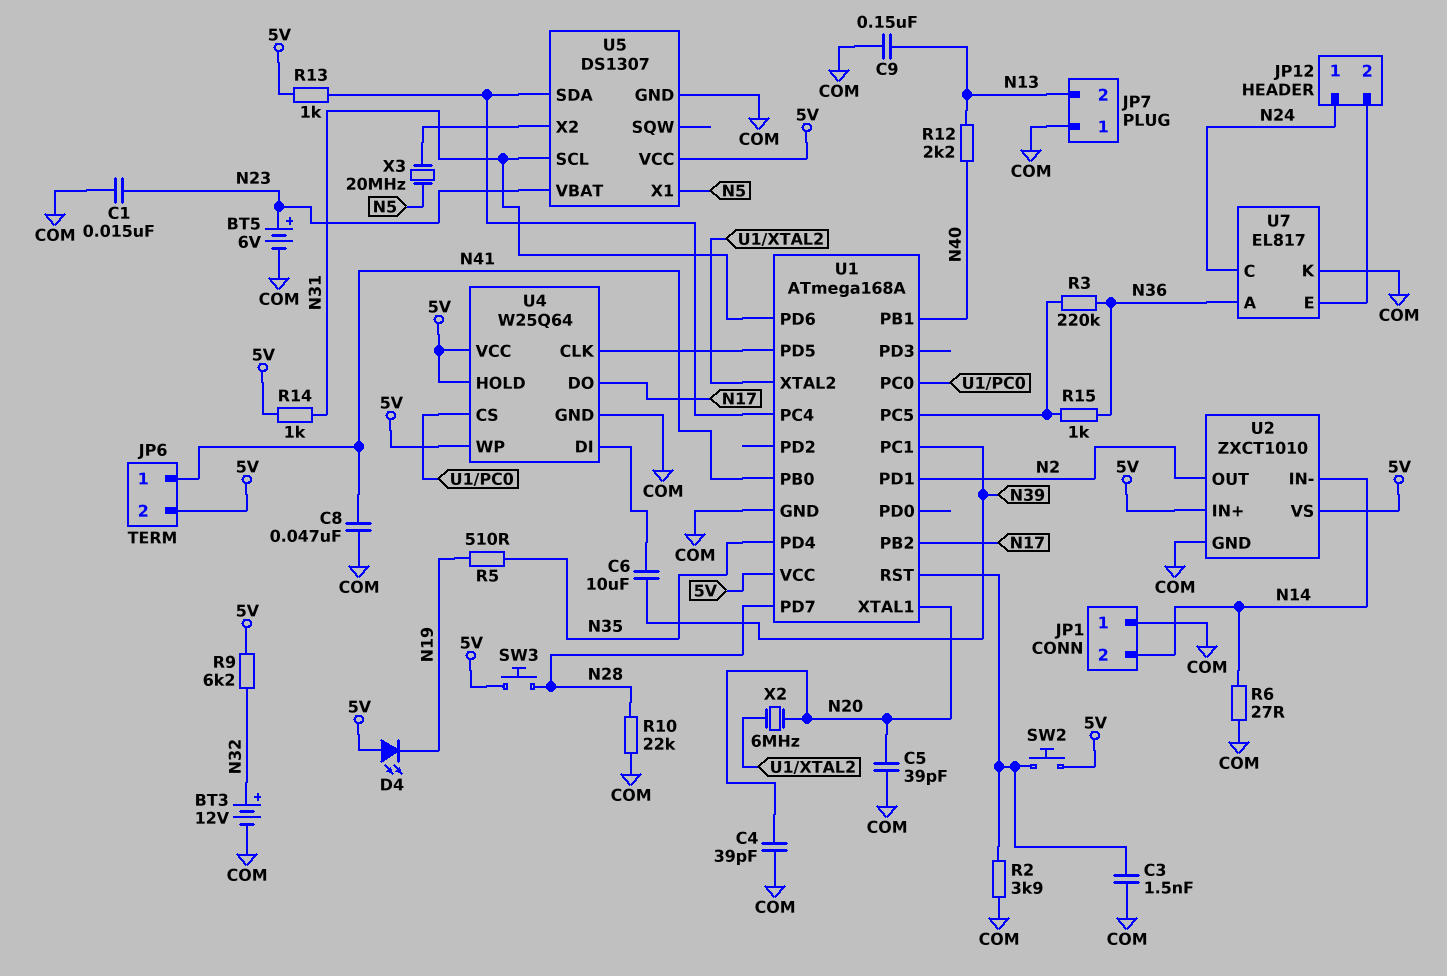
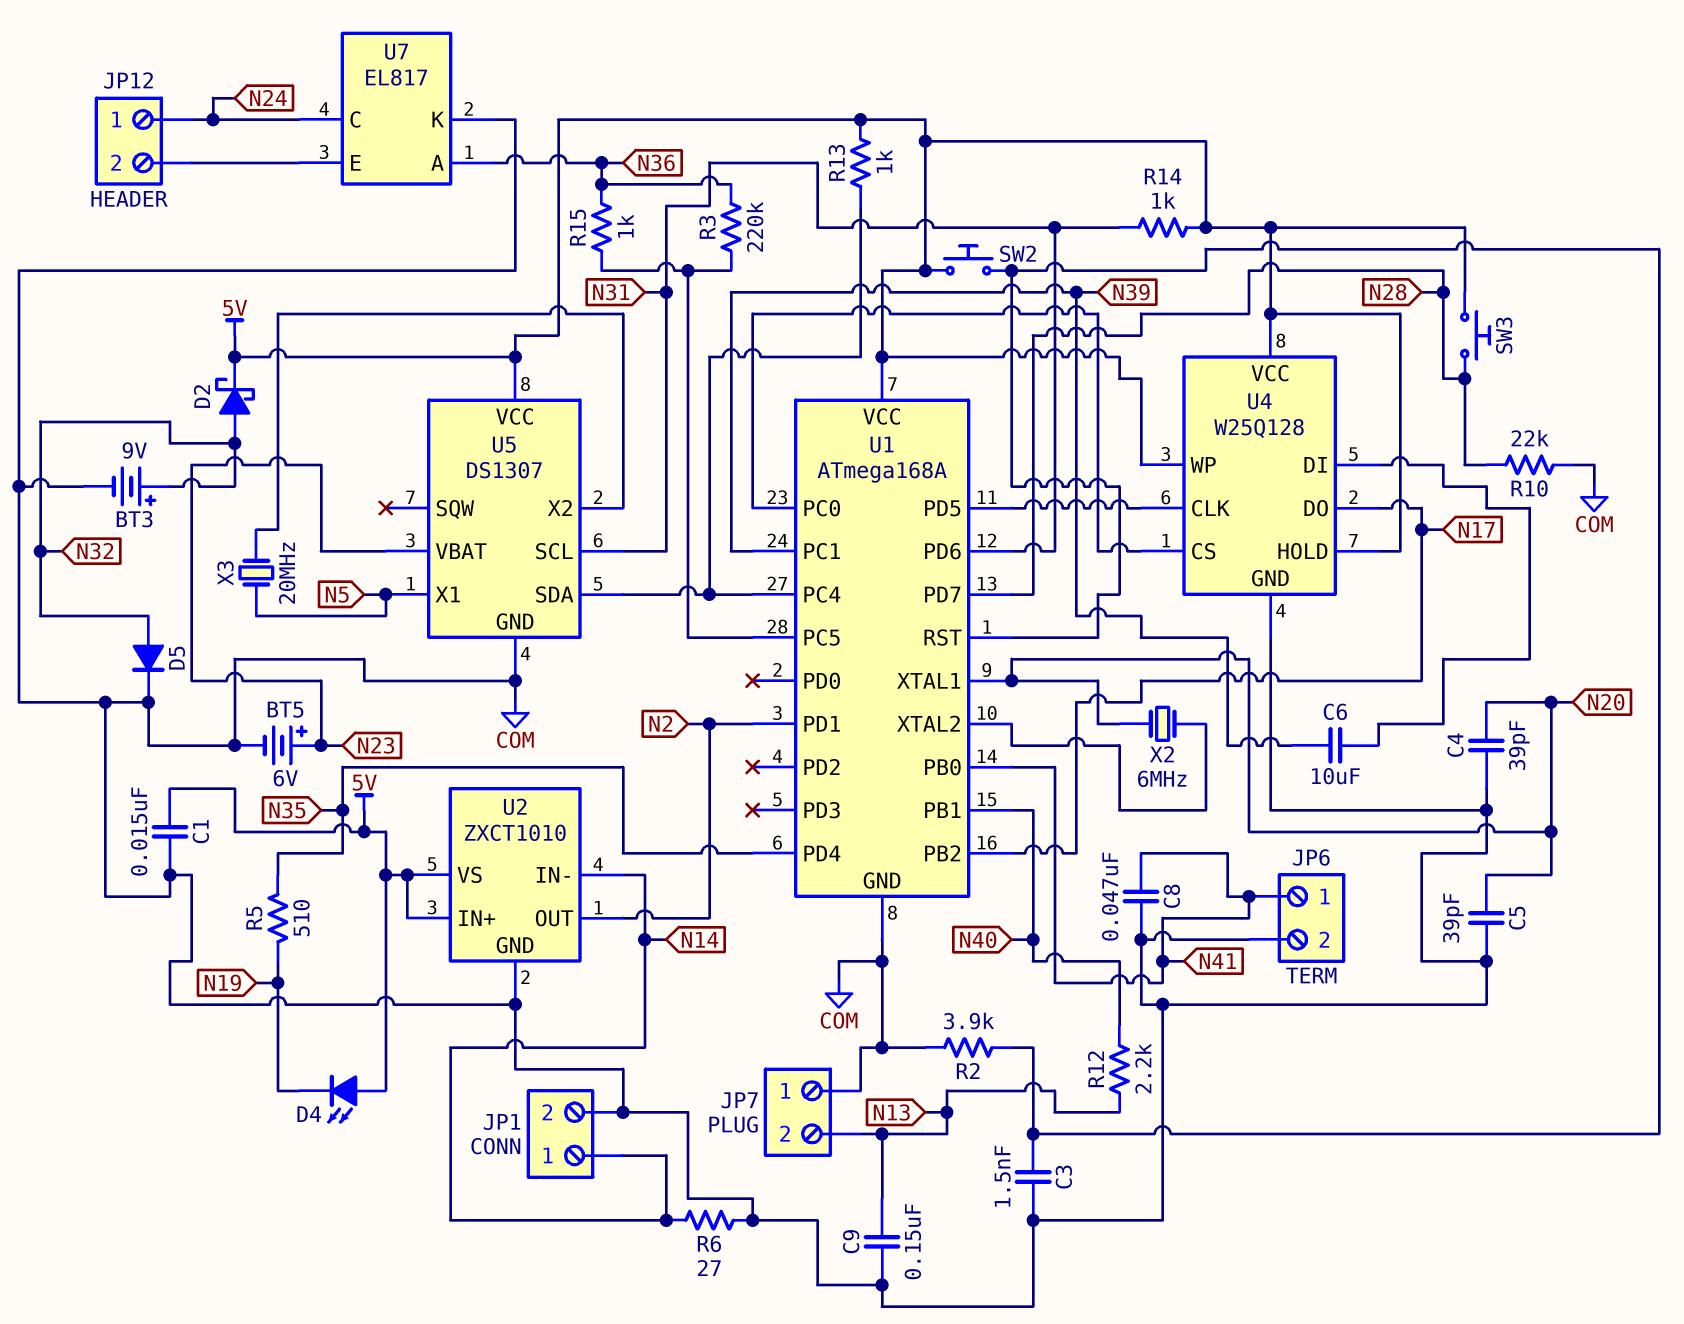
BT3: 12V (plus N32, minus COM) -> 9V (plus N32, minus COM)
C1: 15nF (COM, N23) -> 15nF (5V, COM)
D2: none -> schottky (A N32, K 5V)
D5: none -> diode (A N32, K COM)
JP1 pin 1: COM -> N14
JP1 pin 2: N14 -> COM
JP6 pin 2: 5V -> COM
R9: 6.2k (5V, N32) -> none
U4: W25Q64 -> W25Q128

